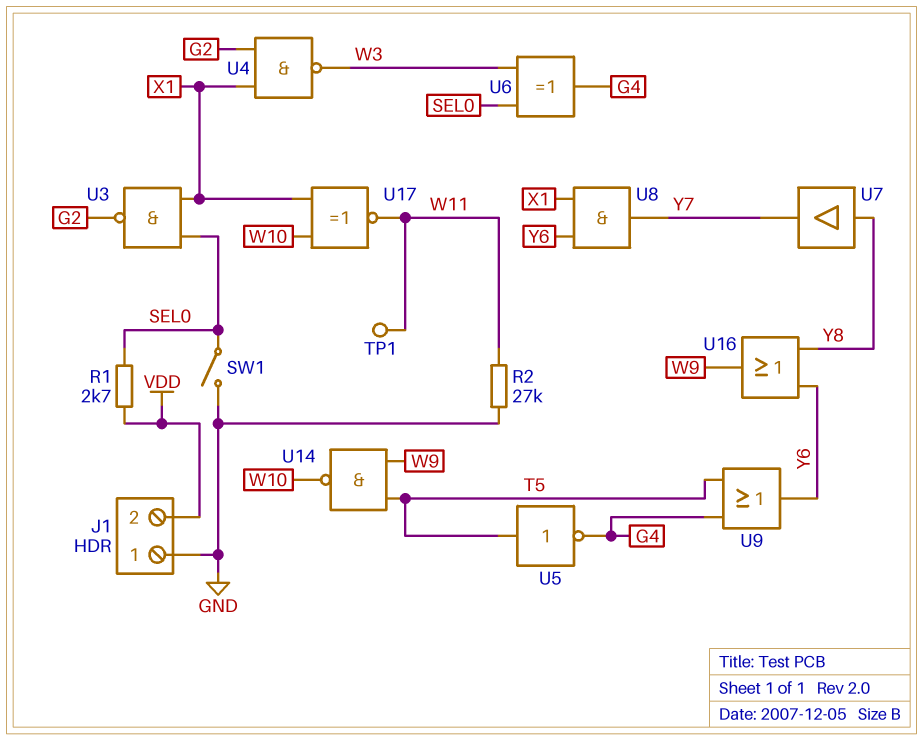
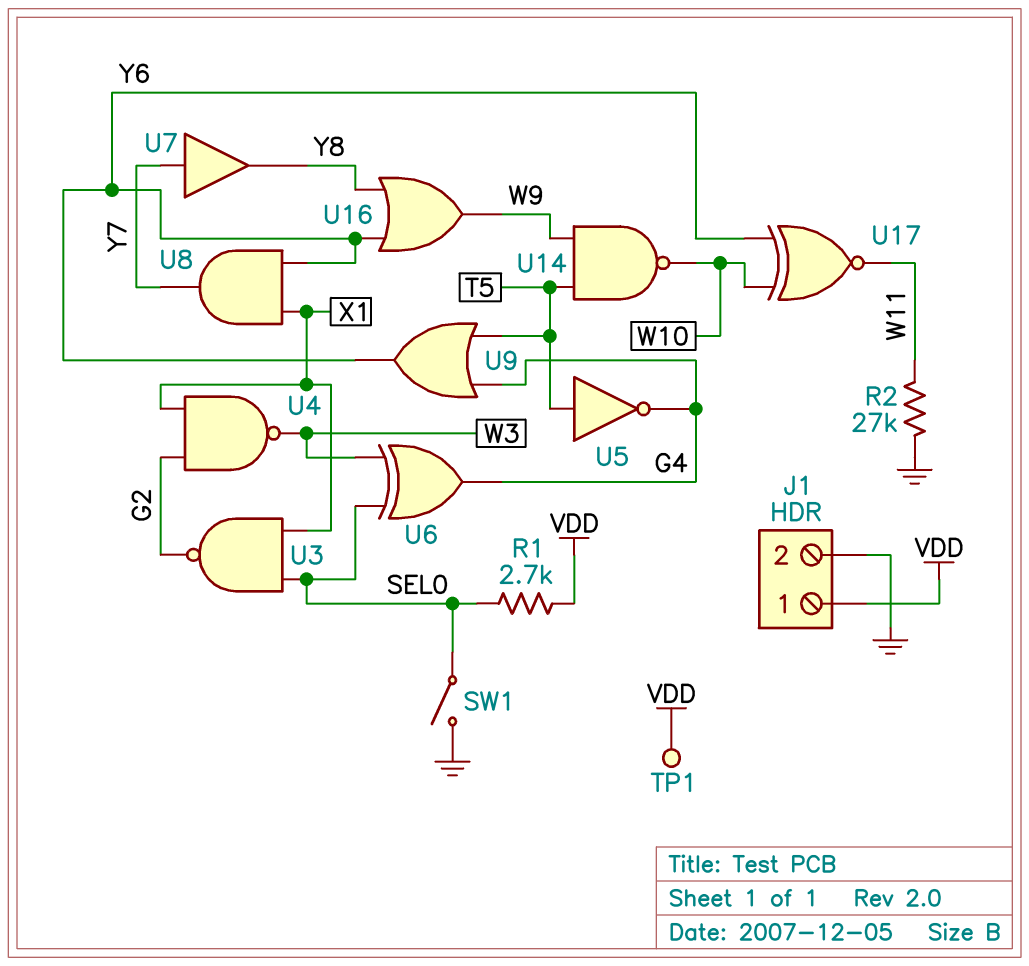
J1 pin 1: GND -> VDD
J1 pin 2: VDD -> GND
TP1: test point (W11) -> test point (VDD)
U7: buffer (in Y8, out Y7) -> buffer (in Y7, out Y8)
U17: XNOR (in W10, in X1, out W11) -> XNOR (in W10, in Y6, out W11)

